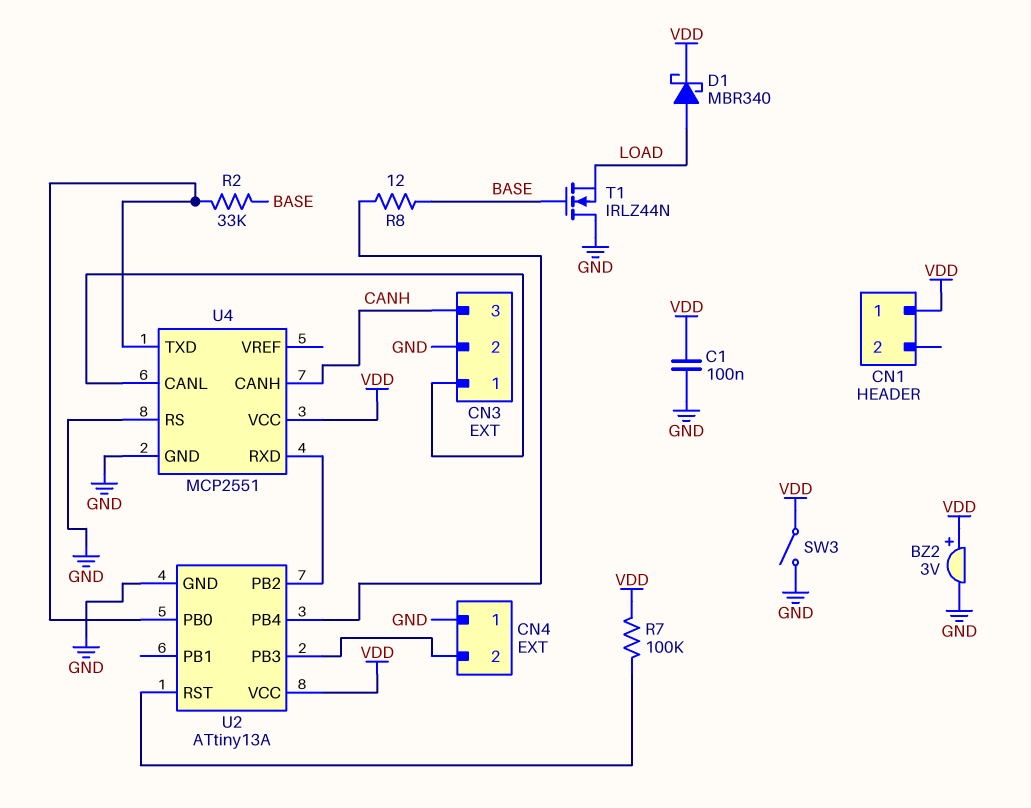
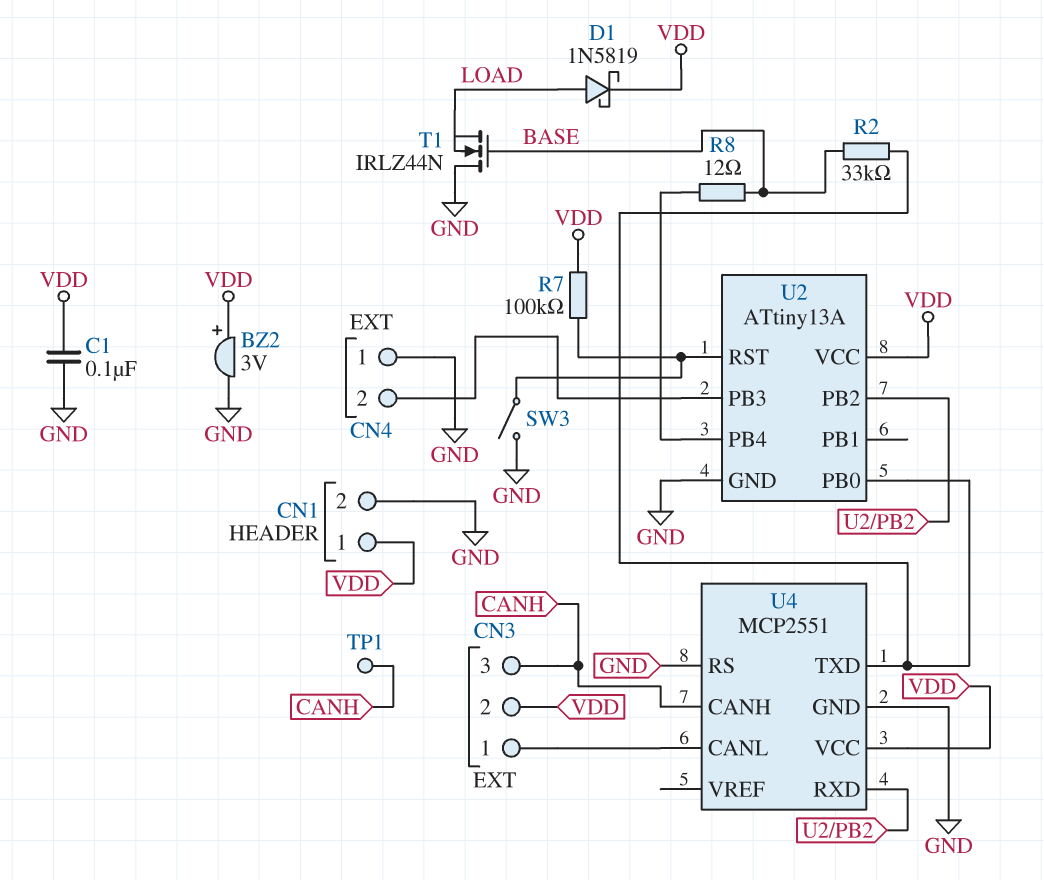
CN1 pin 2: none -> GND
CN3 pin 2: GND -> VDD
D1: schottky MBR340 (A LOAD, K VDD) -> schottky 1N5819 (A LOAD, K VDD)
SW3: switch (GND, VDD) -> switch (GND, U2/RST)
TP1: none -> test point (CANH)

